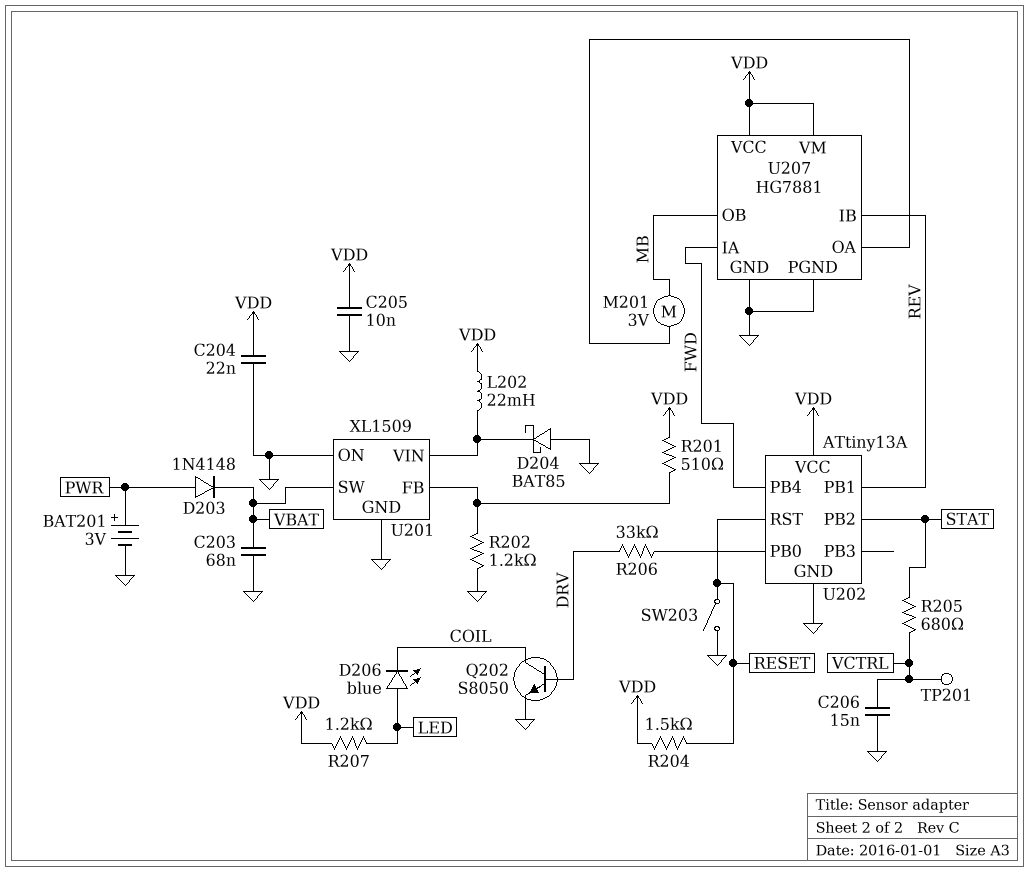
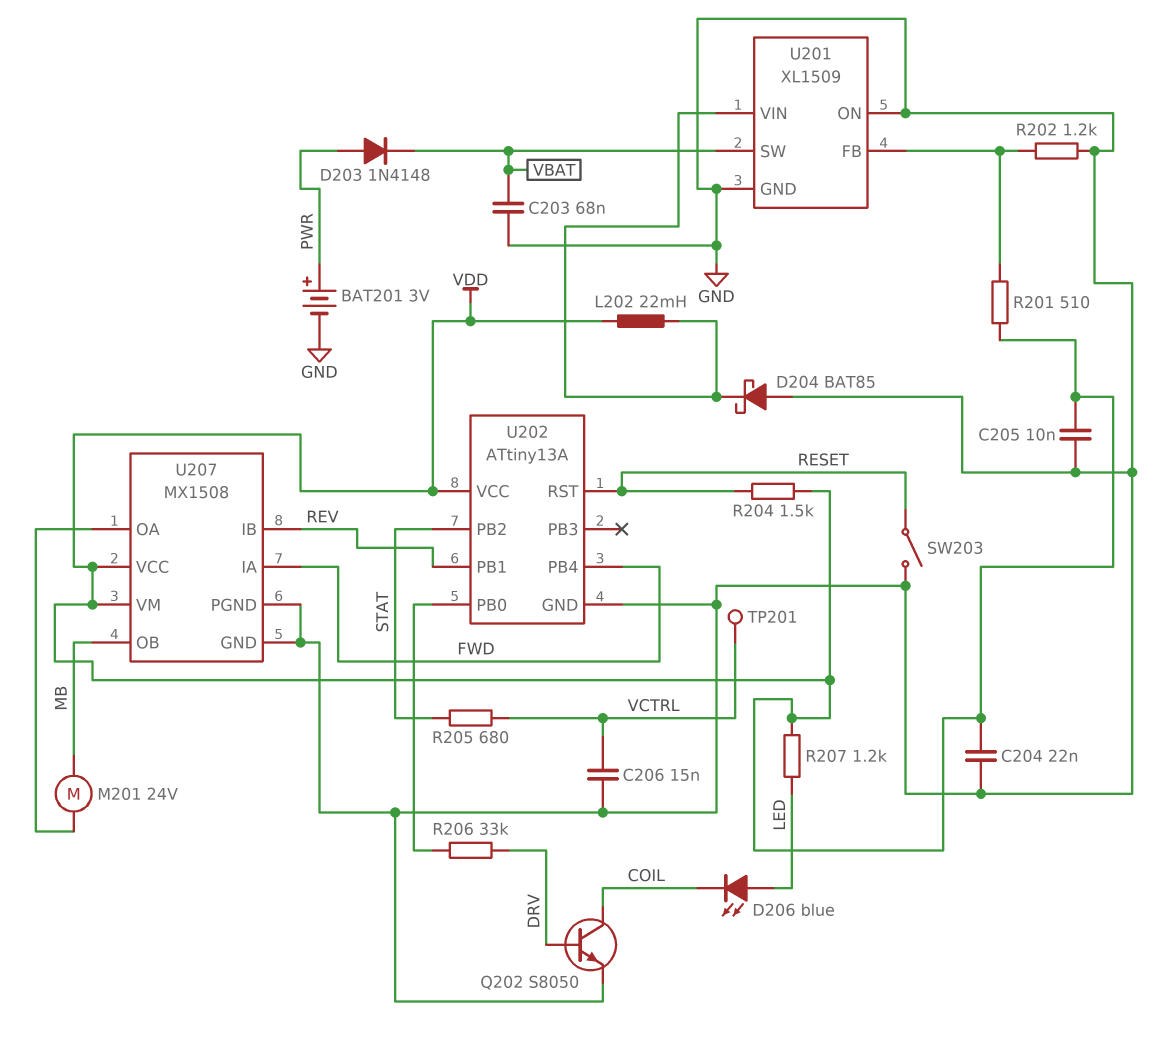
M201: motor 3V (MB, U207/OA) -> motor 24V (MB, U207/OA)
U207: HG7881 -> MX1508

